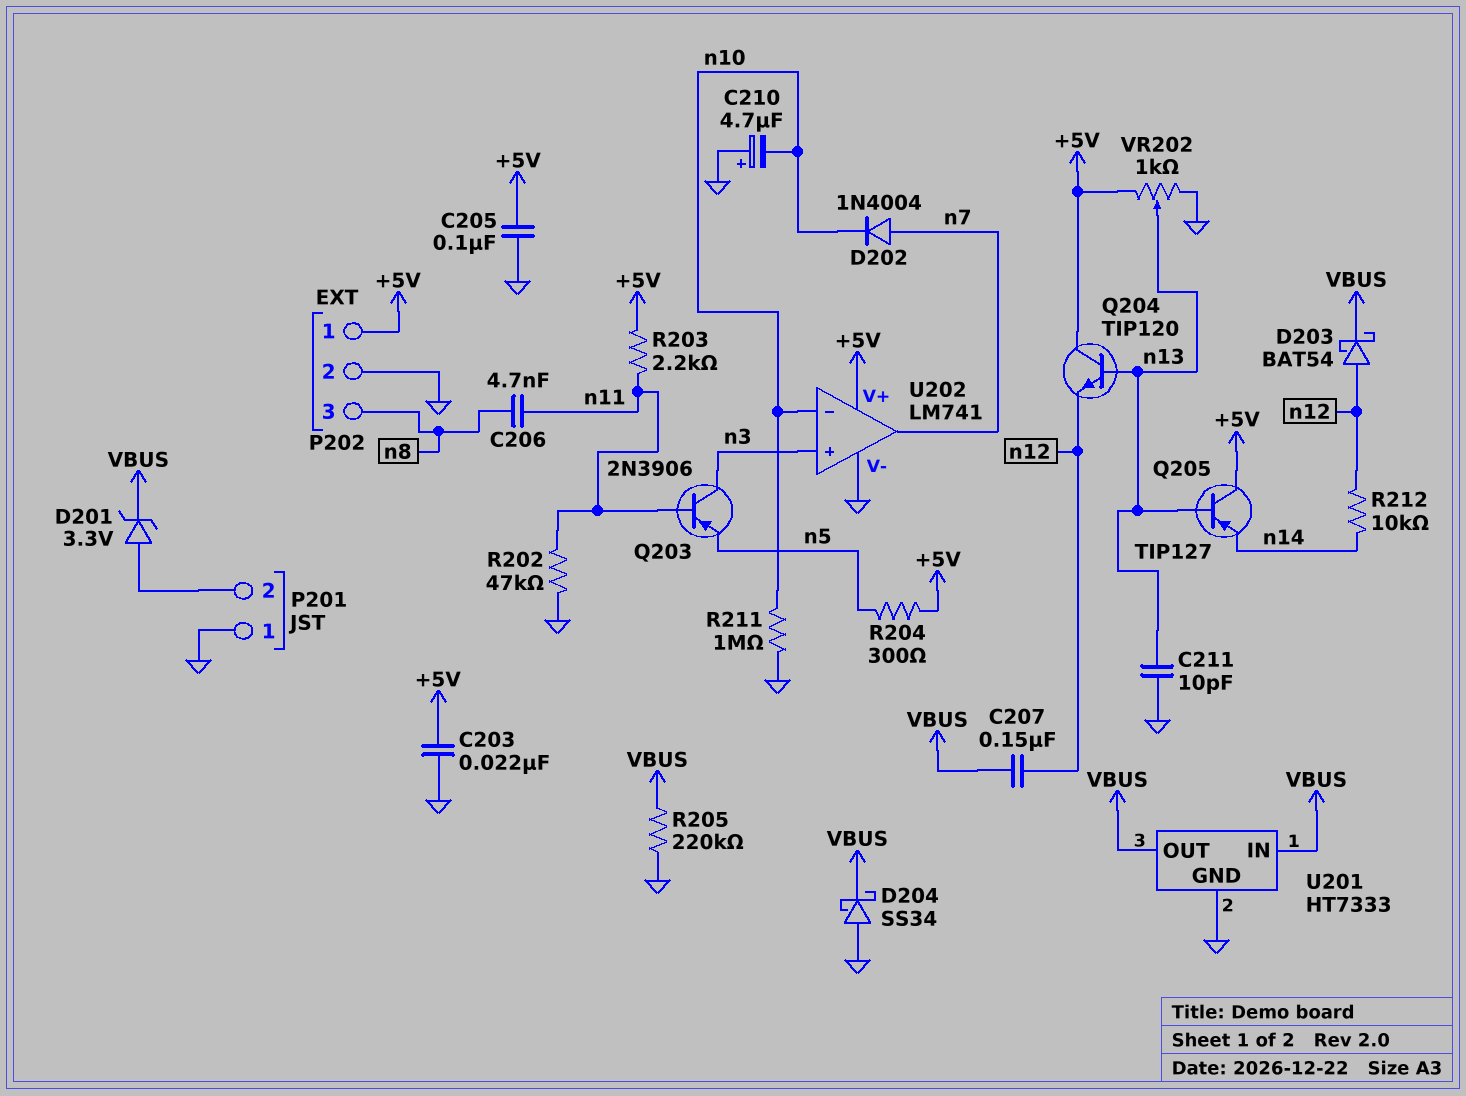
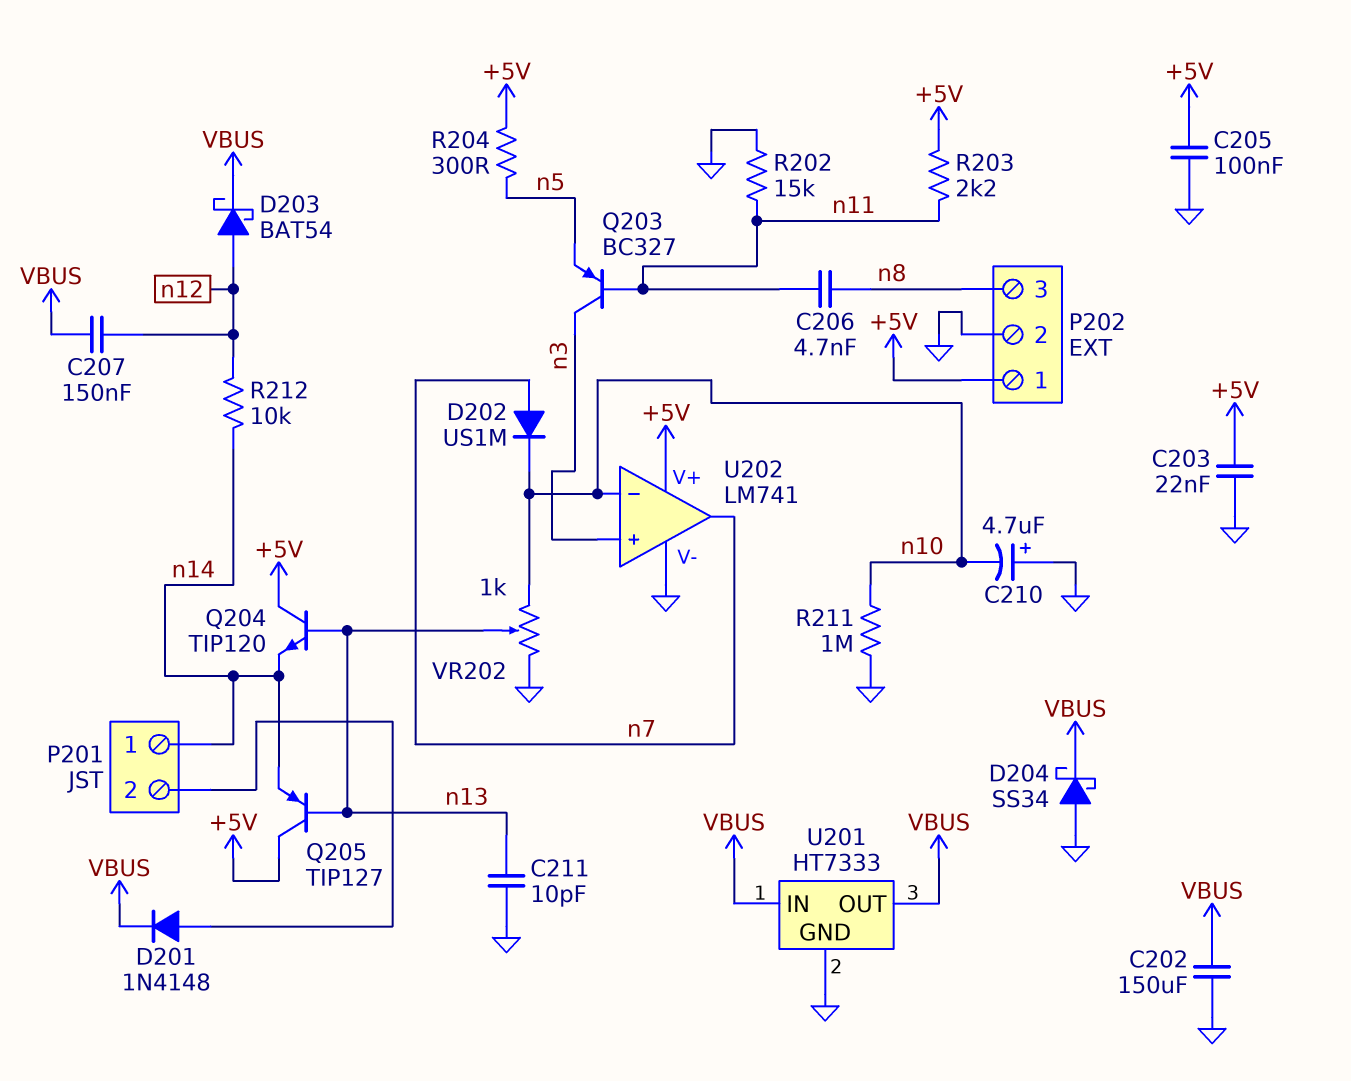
C202: none -> 150uF (GND, VBUS)
D201: zener 3.3V (A P201/2, K VBUS) -> diode 1N4148 (A P201/2, K VBUS)
D202: diode 1N4004 (A n7, K n10) -> diode US1M (A n7, K n10)
P201 pin 1: GND -> n14
Q203: PNP 2N3906 (B n11, C n3, E n5) -> PNP BC327 (B n11, C n3, E n5)
Q204: NPN TIP120 (B n13, C +5V, E n12) -> NPN TIP120 (B n13, C +5V, E n14)
R202: 47k (GND, n11) -> 15k (GND, n11)
R205: 220k (GND, VBUS) -> none
VR202: 1k (+5V, GND, wiper n13) -> 1k (GND, n10, wiper n13)

